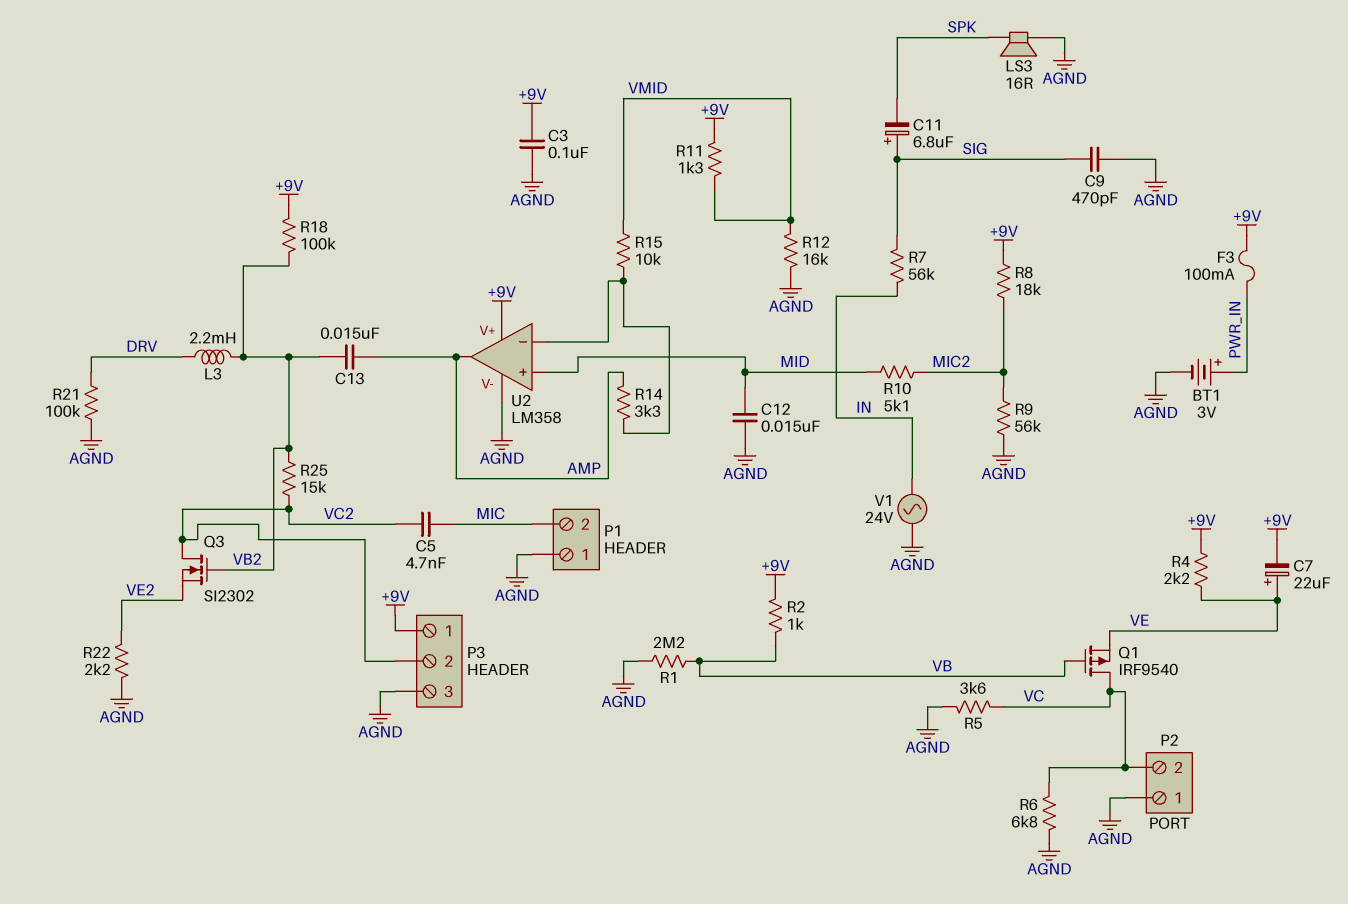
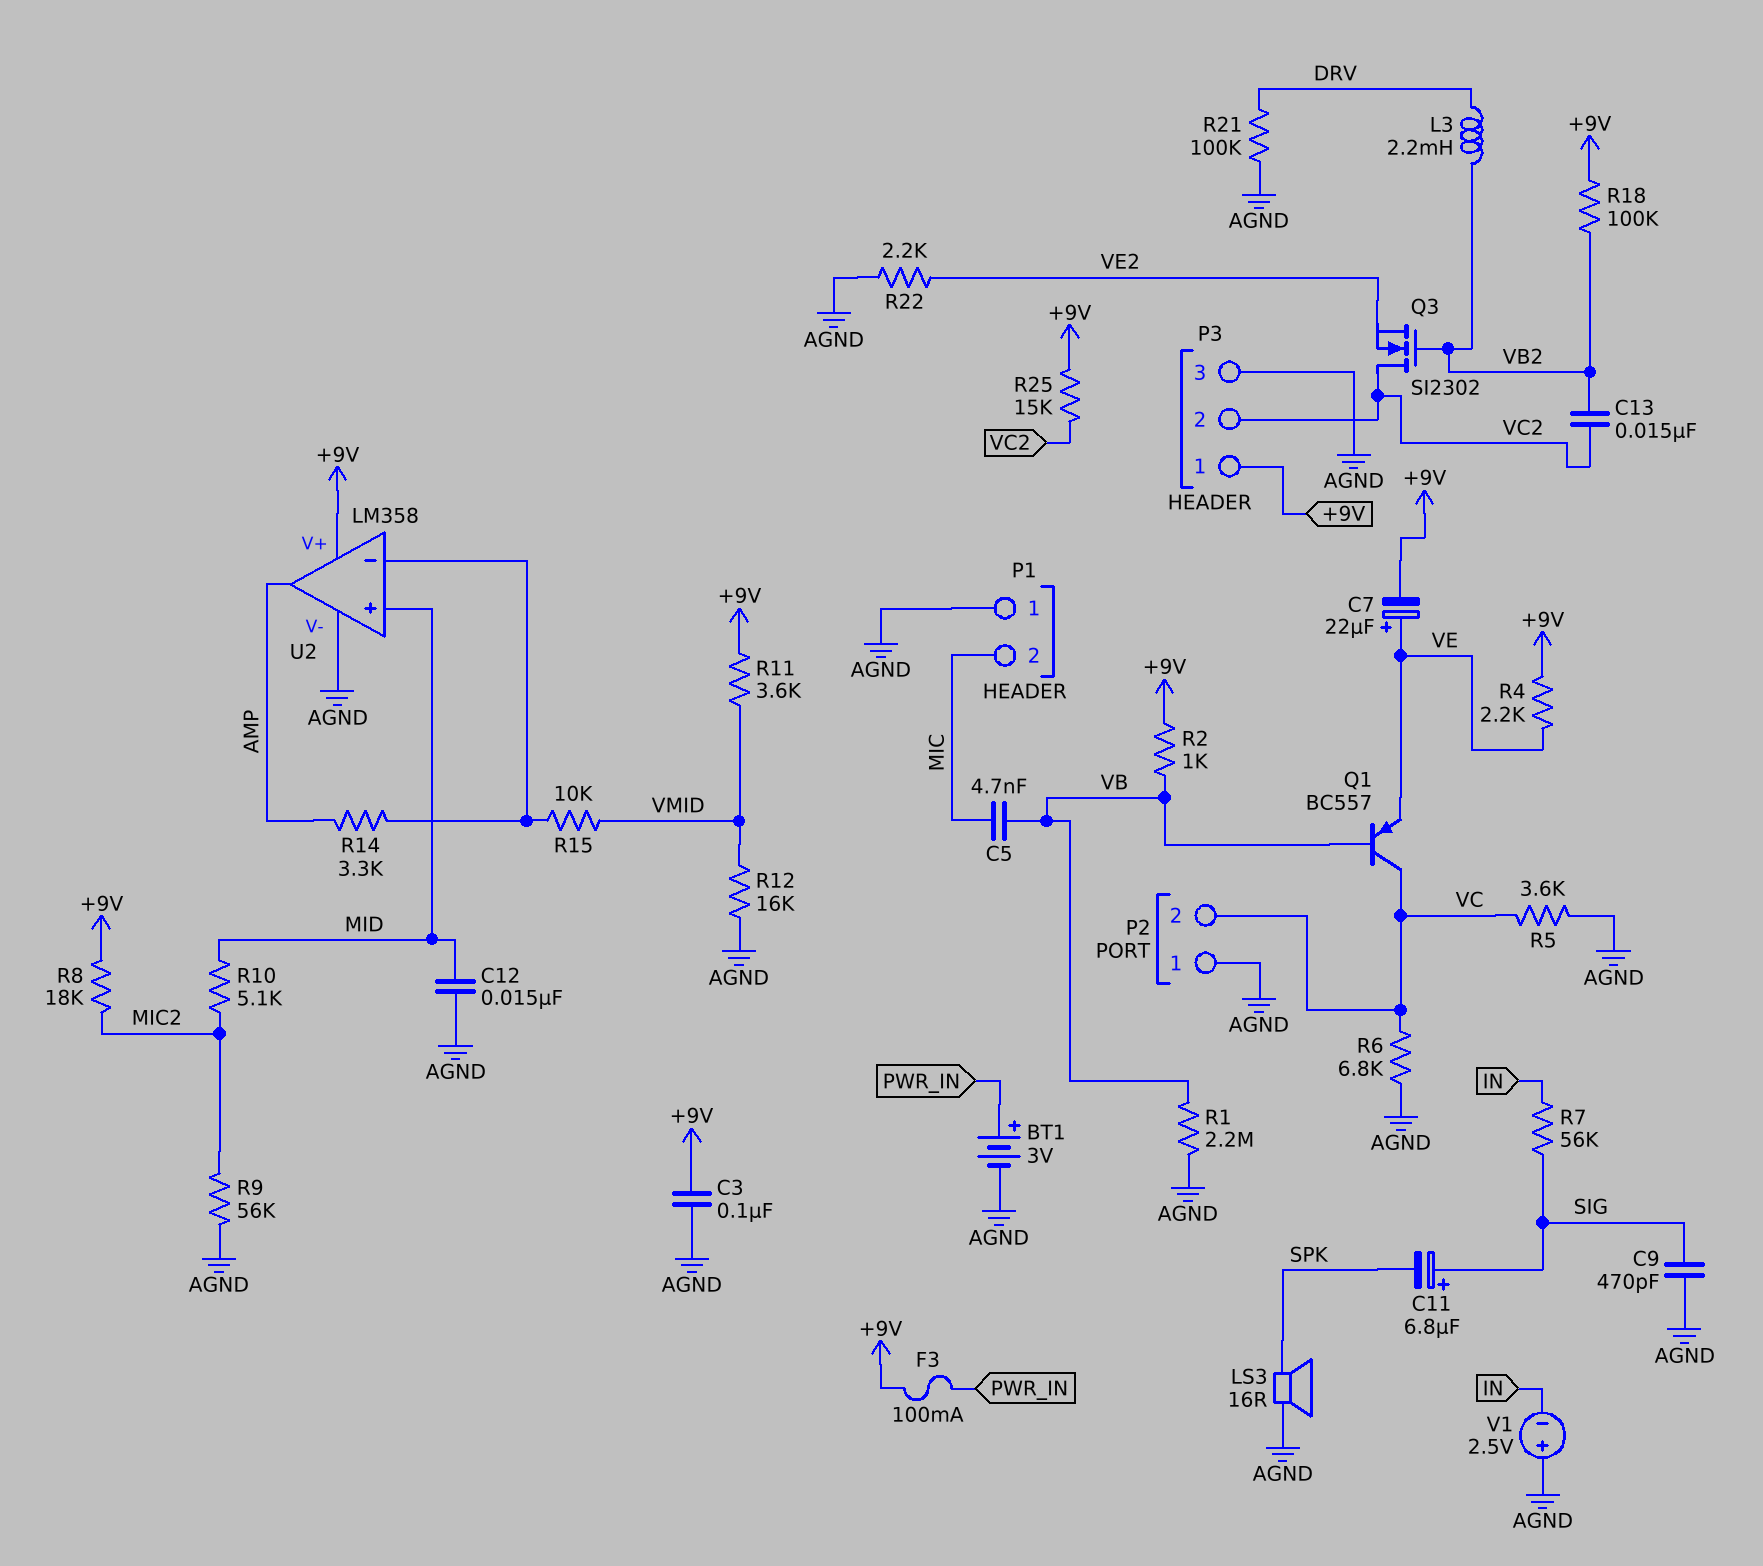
C5: 4.7nF (MIC, VC2) -> 4.7nF (MIC, VB)
C13: 15nF (AMP, VB2) -> 15nF (VB2, VC2)
Q1: PMOS IRF9540 (G VB, D VC, S VE) -> PNP BC557 (B VB, C VC, E VE)
R11: 1.3k (+9V, VMID) -> 3.6k (+9V, VMID)
R25: 15k (VB2, VC2) -> 15k (+9V, VC2)
V1: AC 24V (AGND, IN) -> 2.5V (plus AGND, minus IN)

